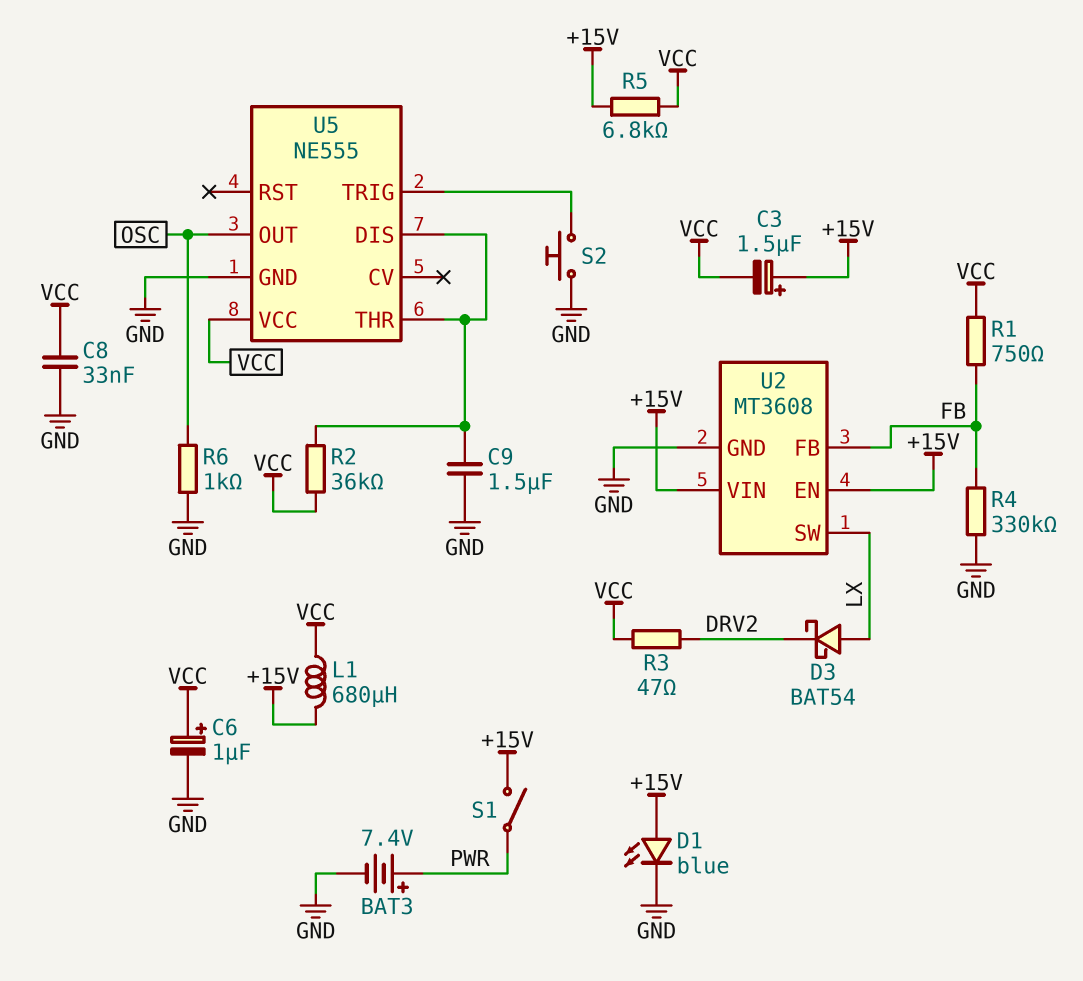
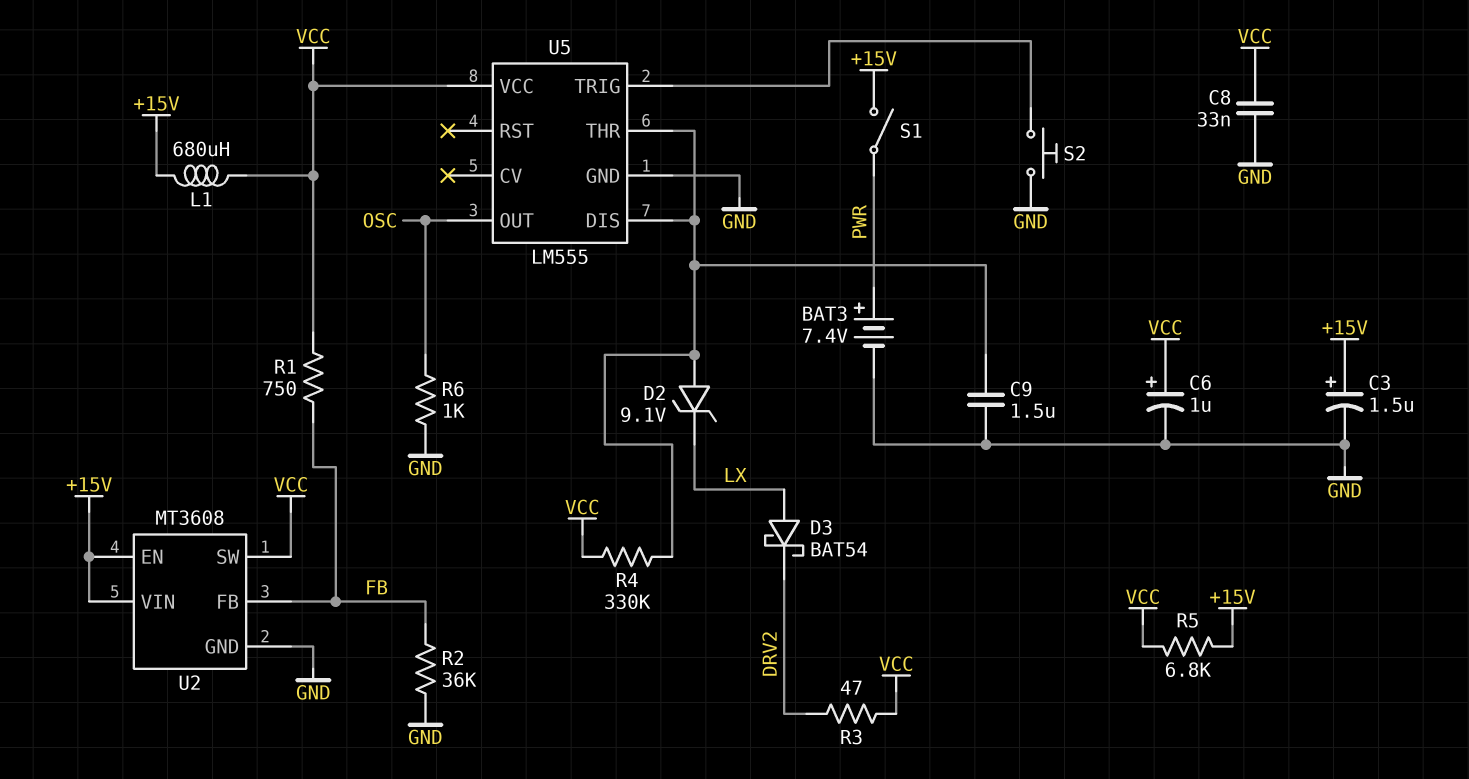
C3: 1.5uF (plus +15V, minus VCC) -> 1.5uF (plus +15V, minus GND)
D1: LED blue (A +15V, K GND) -> none
D2: none -> zener 9.1V (A U5/DIS, K LX)
R2: 36k (U5/DIS, VCC) -> 36k (FB, GND)
R4: 330k (FB, GND) -> 330k (U5/DIS, VCC)
U2 pin SW: LX -> VCC
U5: NE555 -> LM555

